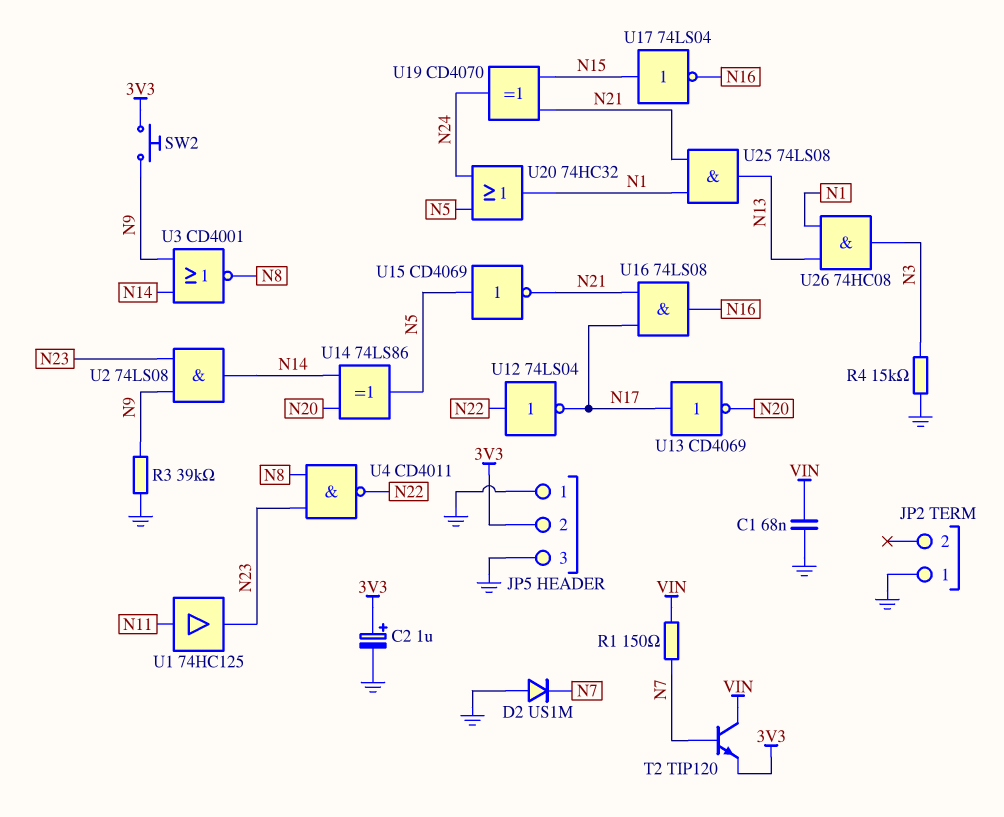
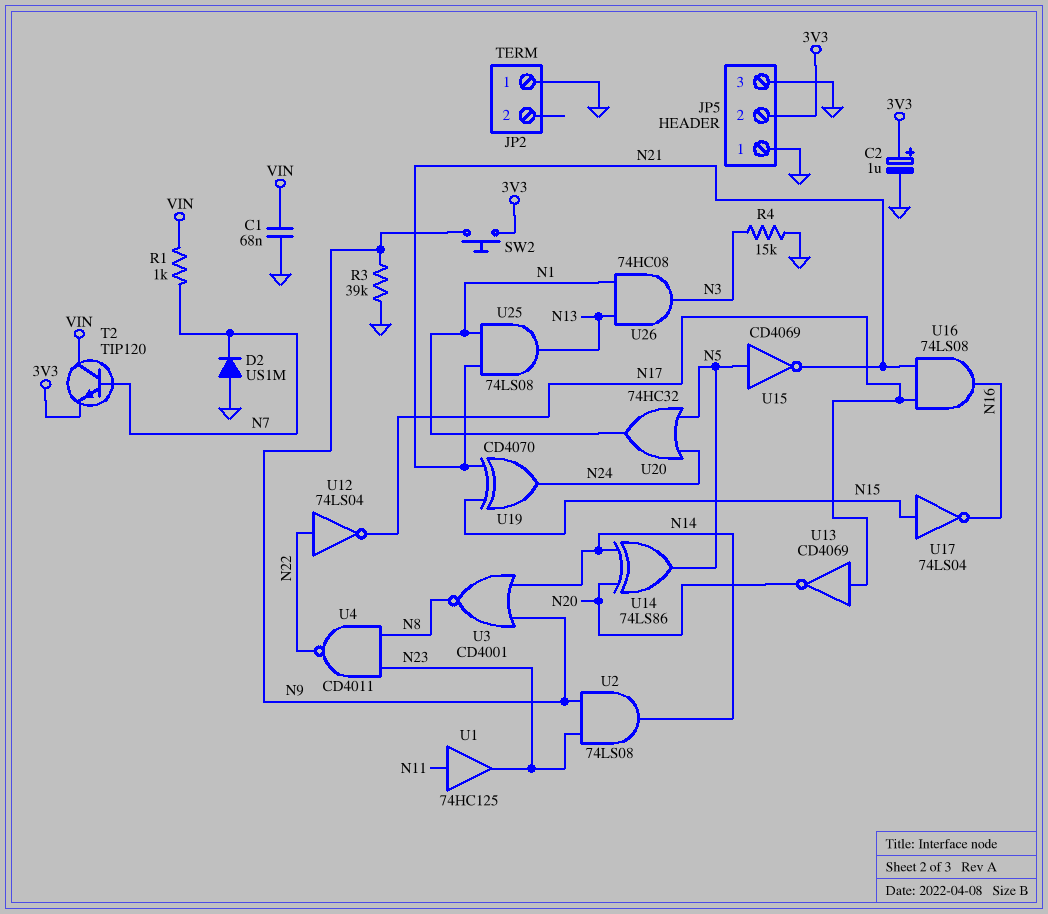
R1: 150 (N7, VIN) -> 1k (N7, VIN)

